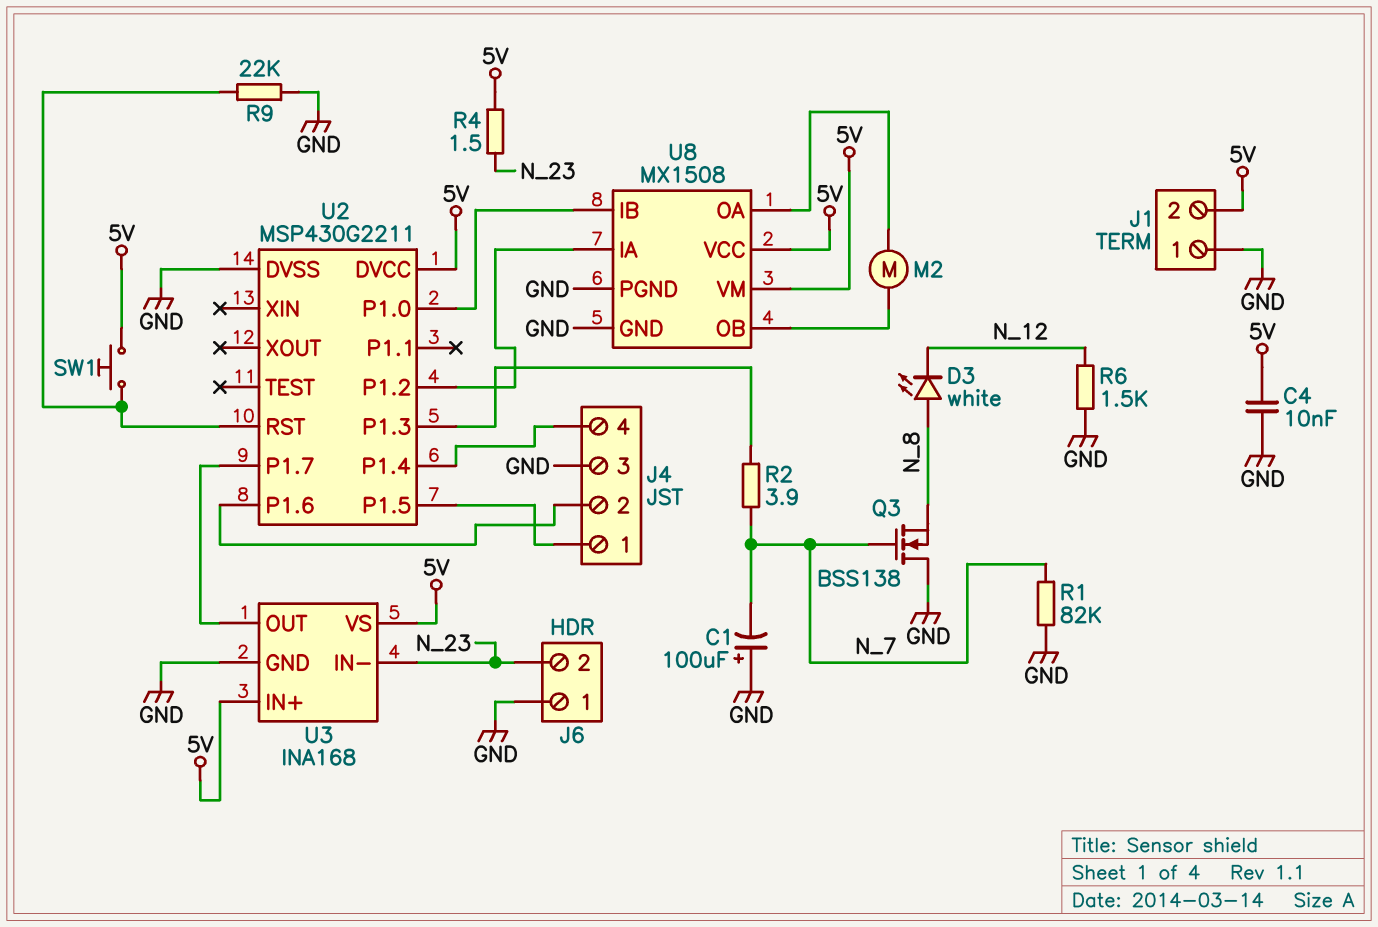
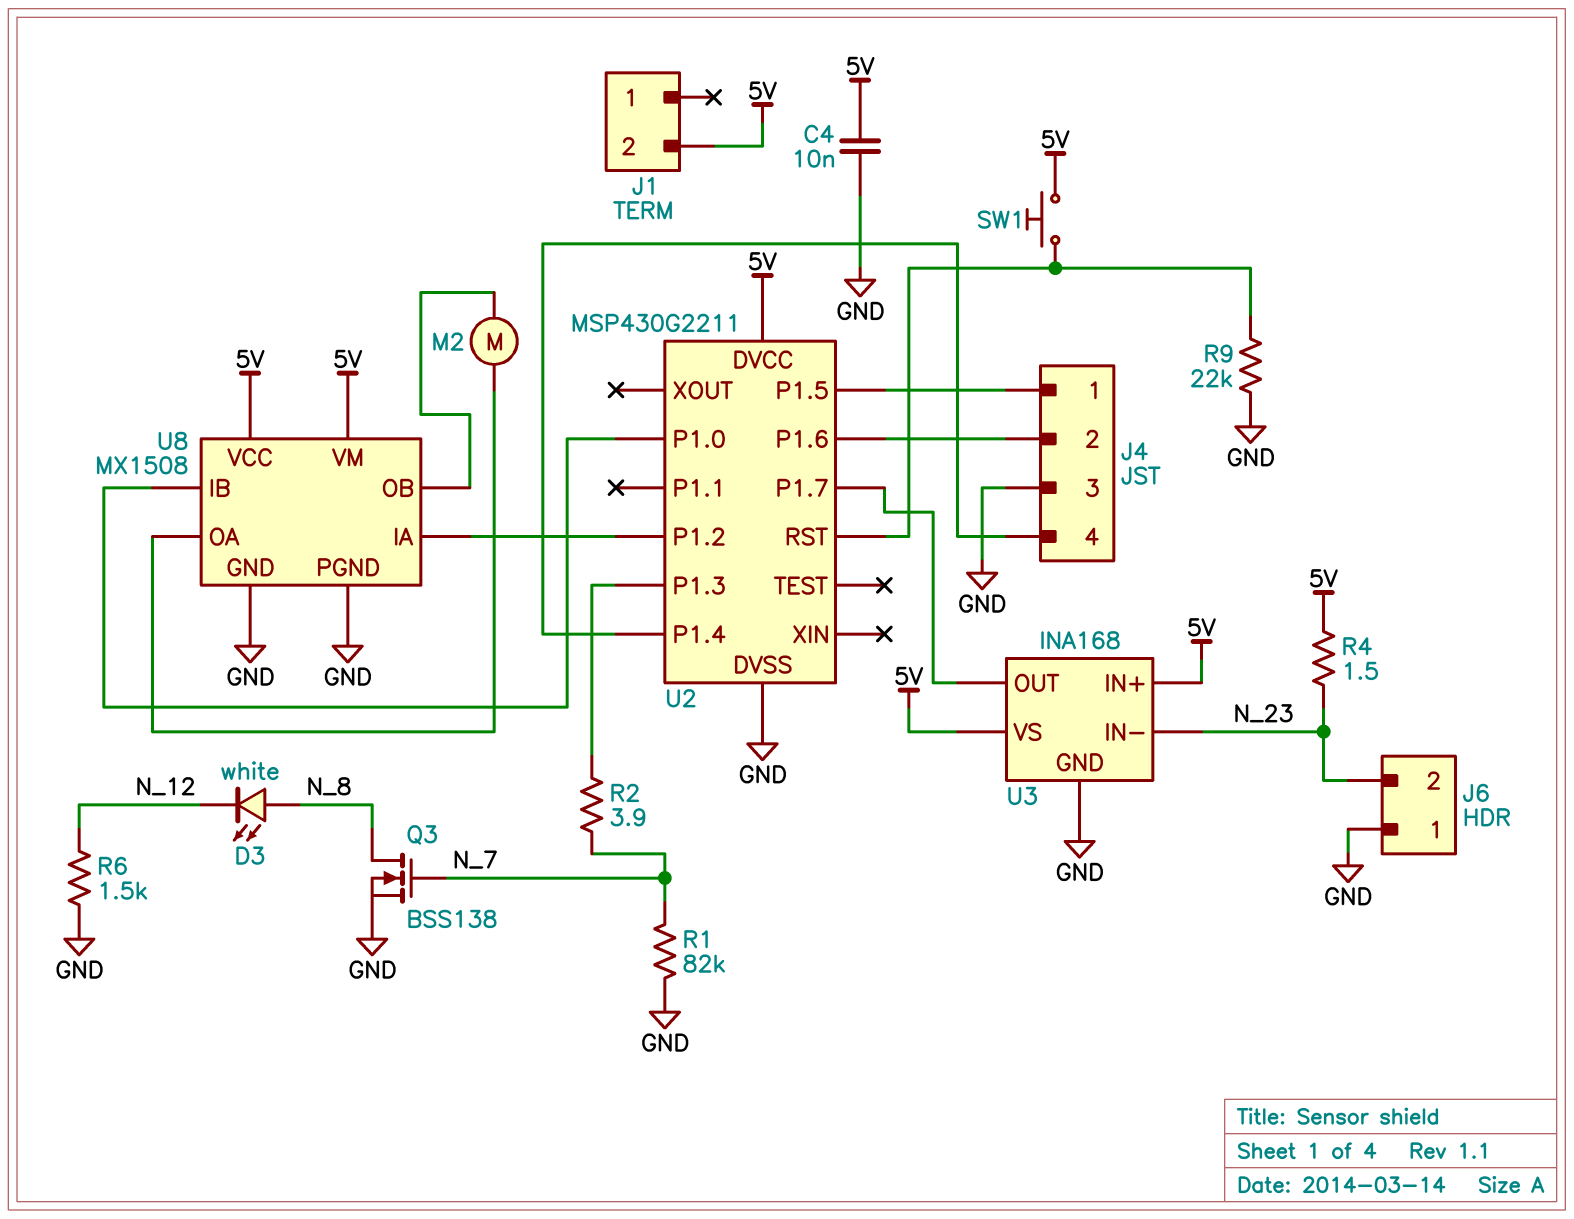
C1: 100uF (plus GND, minus N_7) -> none
J1 pin 1: GND -> none
Q3: NMOS BSS138 (G N_7, D GND, S N_8) -> NMOS BSS138 (G N_7, D N_8, S GND)

